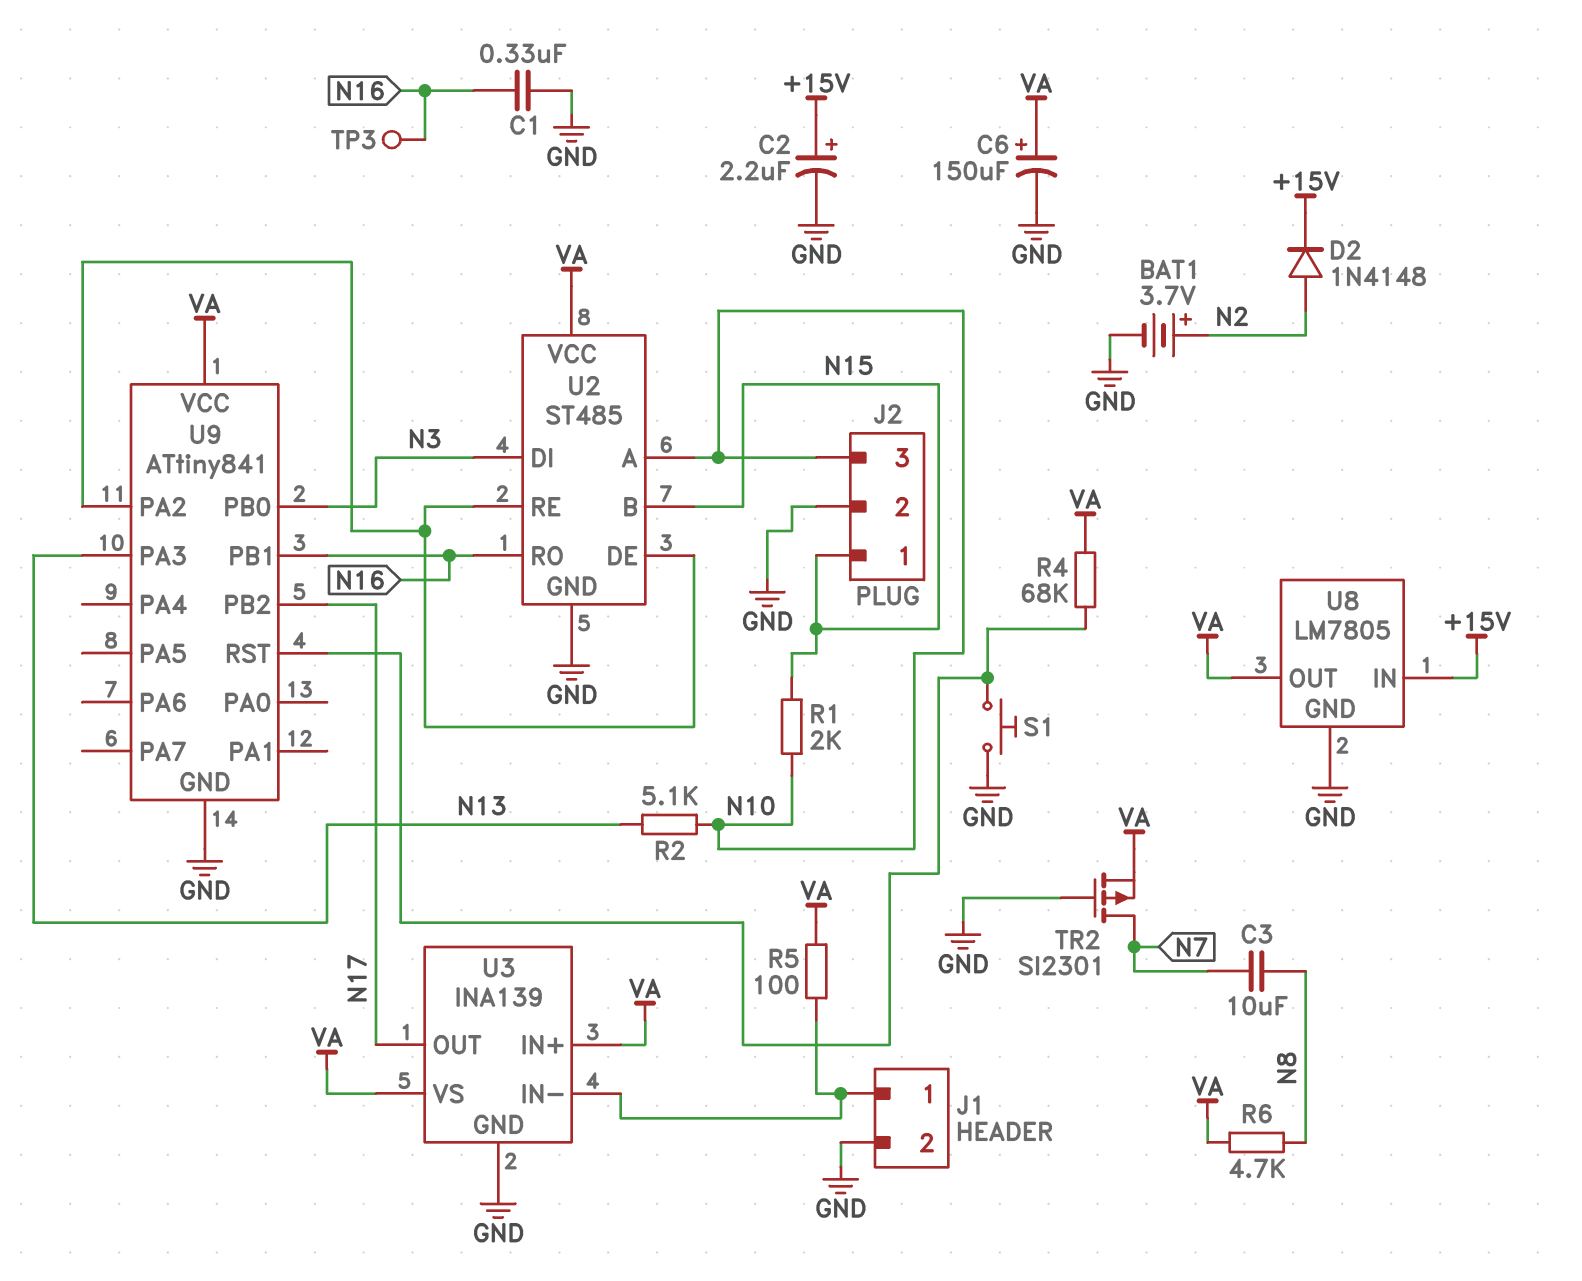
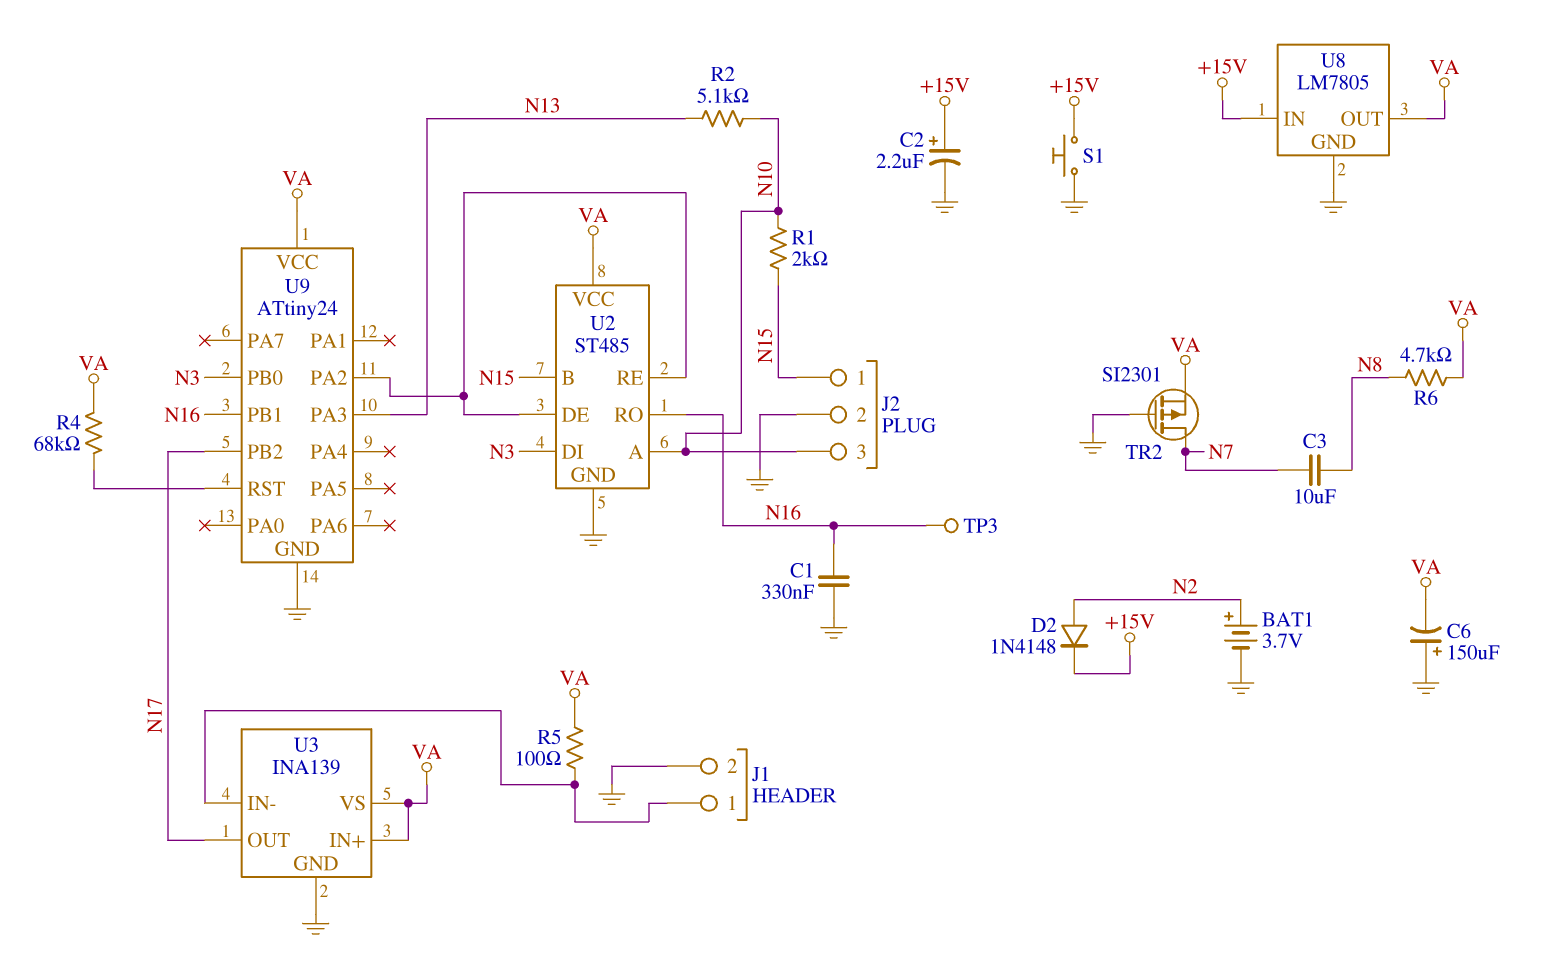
C6: 150uF (plus VA, minus GND) -> 150uF (plus GND, minus VA)
S1: button (GND, U9/RST) -> button (+15V, GND)
U9: ATtiny841 -> ATtiny24

